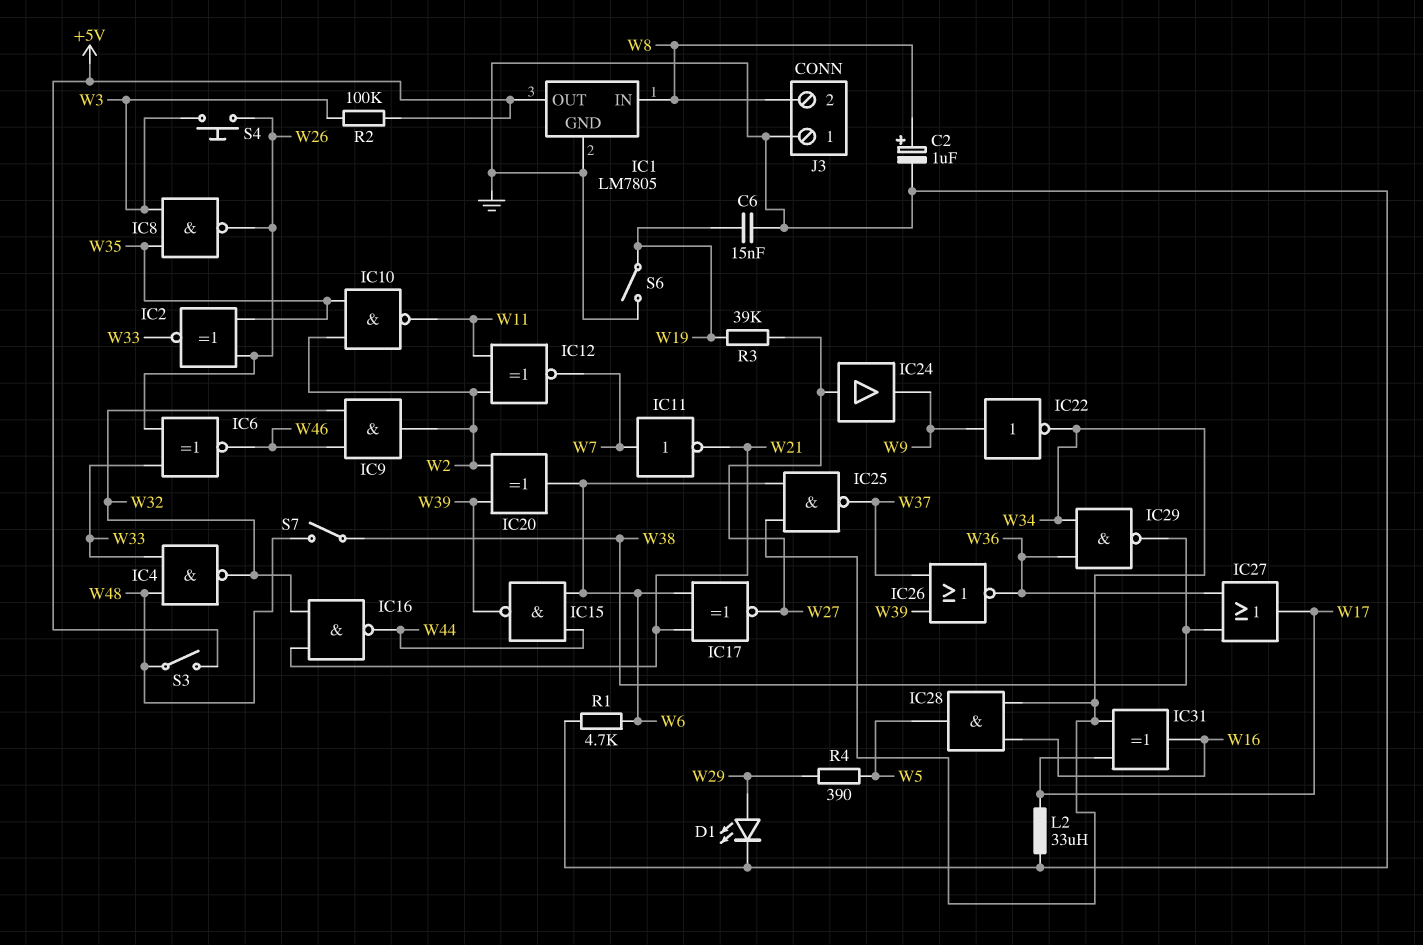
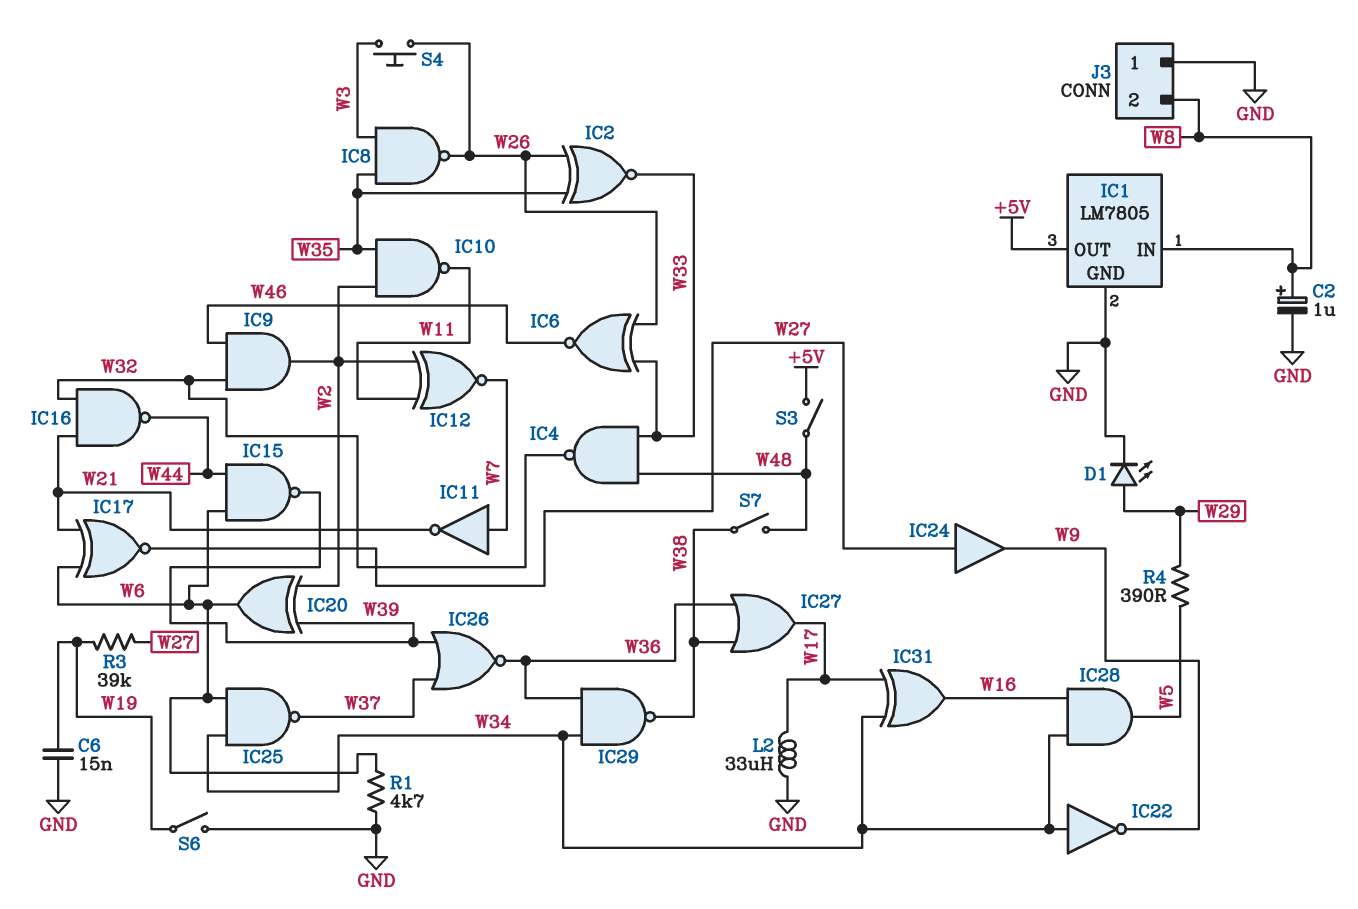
IC22: NOT (in W9, out W34) -> NOT (in W34, out W9)
R2: 100k (+5V, W3) -> none

